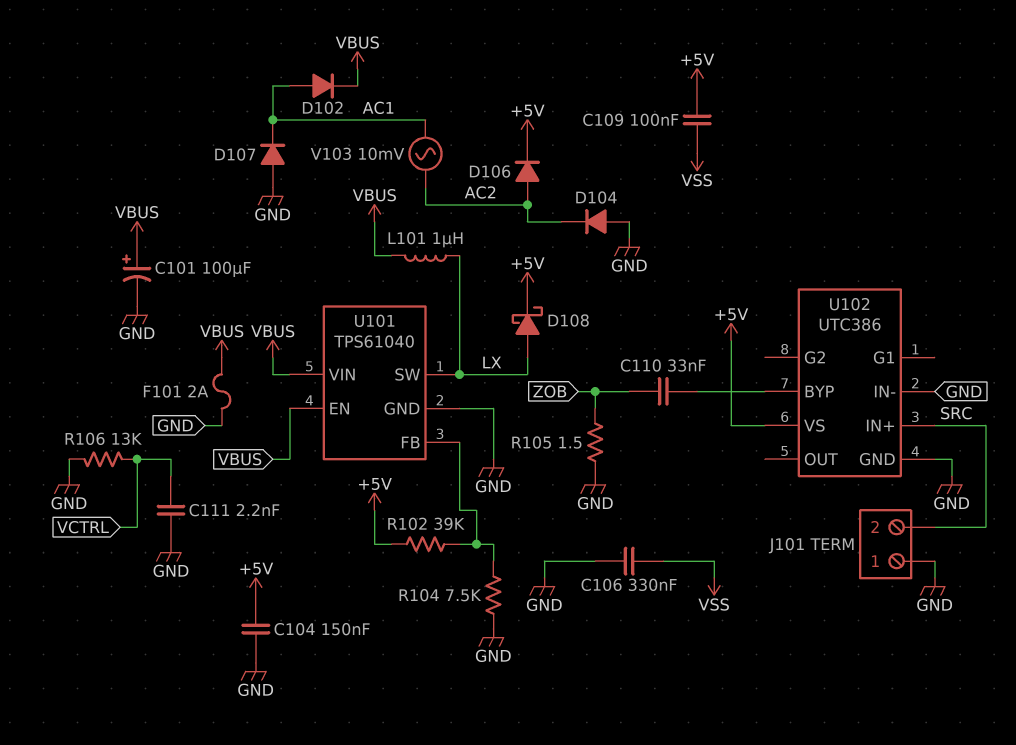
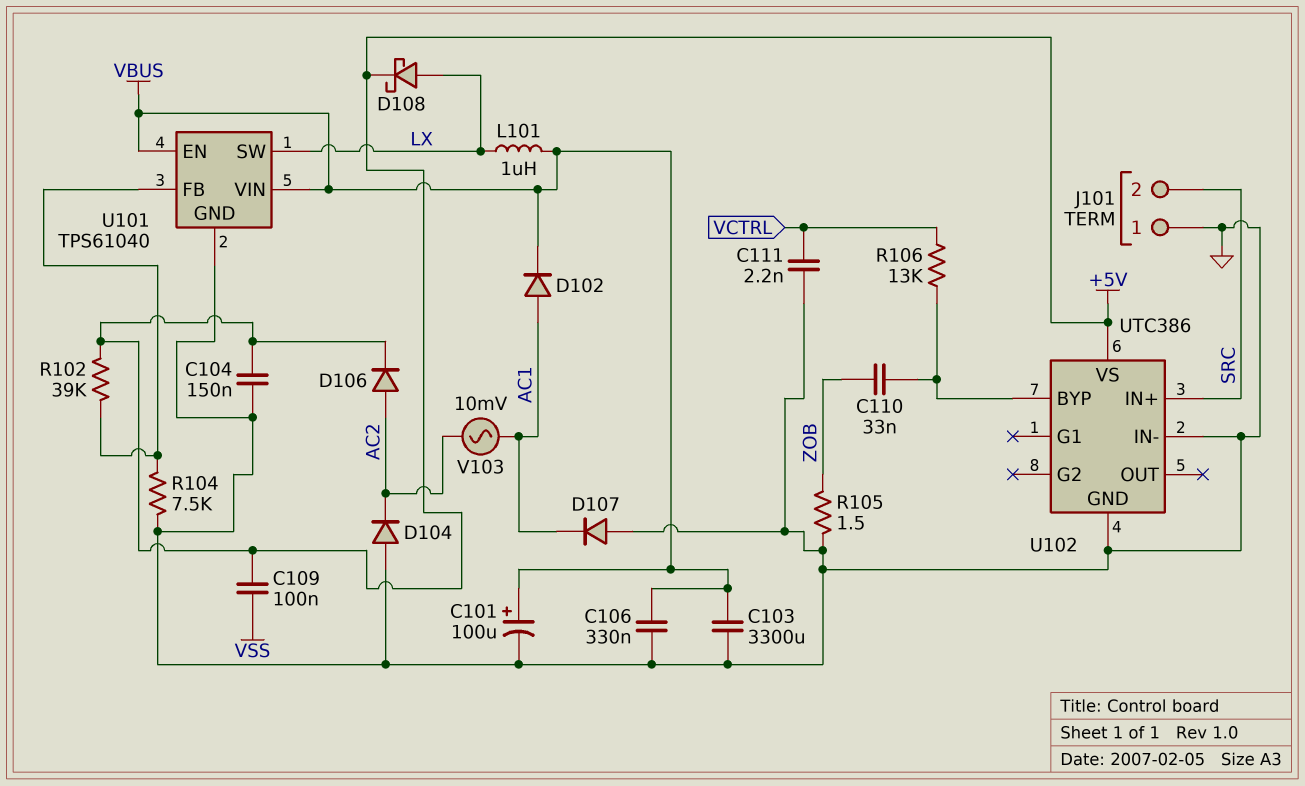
C103: none -> 3300uF (GND, VBUS)
C106: 330nF (GND, VSS) -> 330nF (GND, VBUS)
F101: 2A (GND, VBUS) -> none
R106: 13k (GND, VCTRL) -> 13k (U102/BYP, VCTRL)

